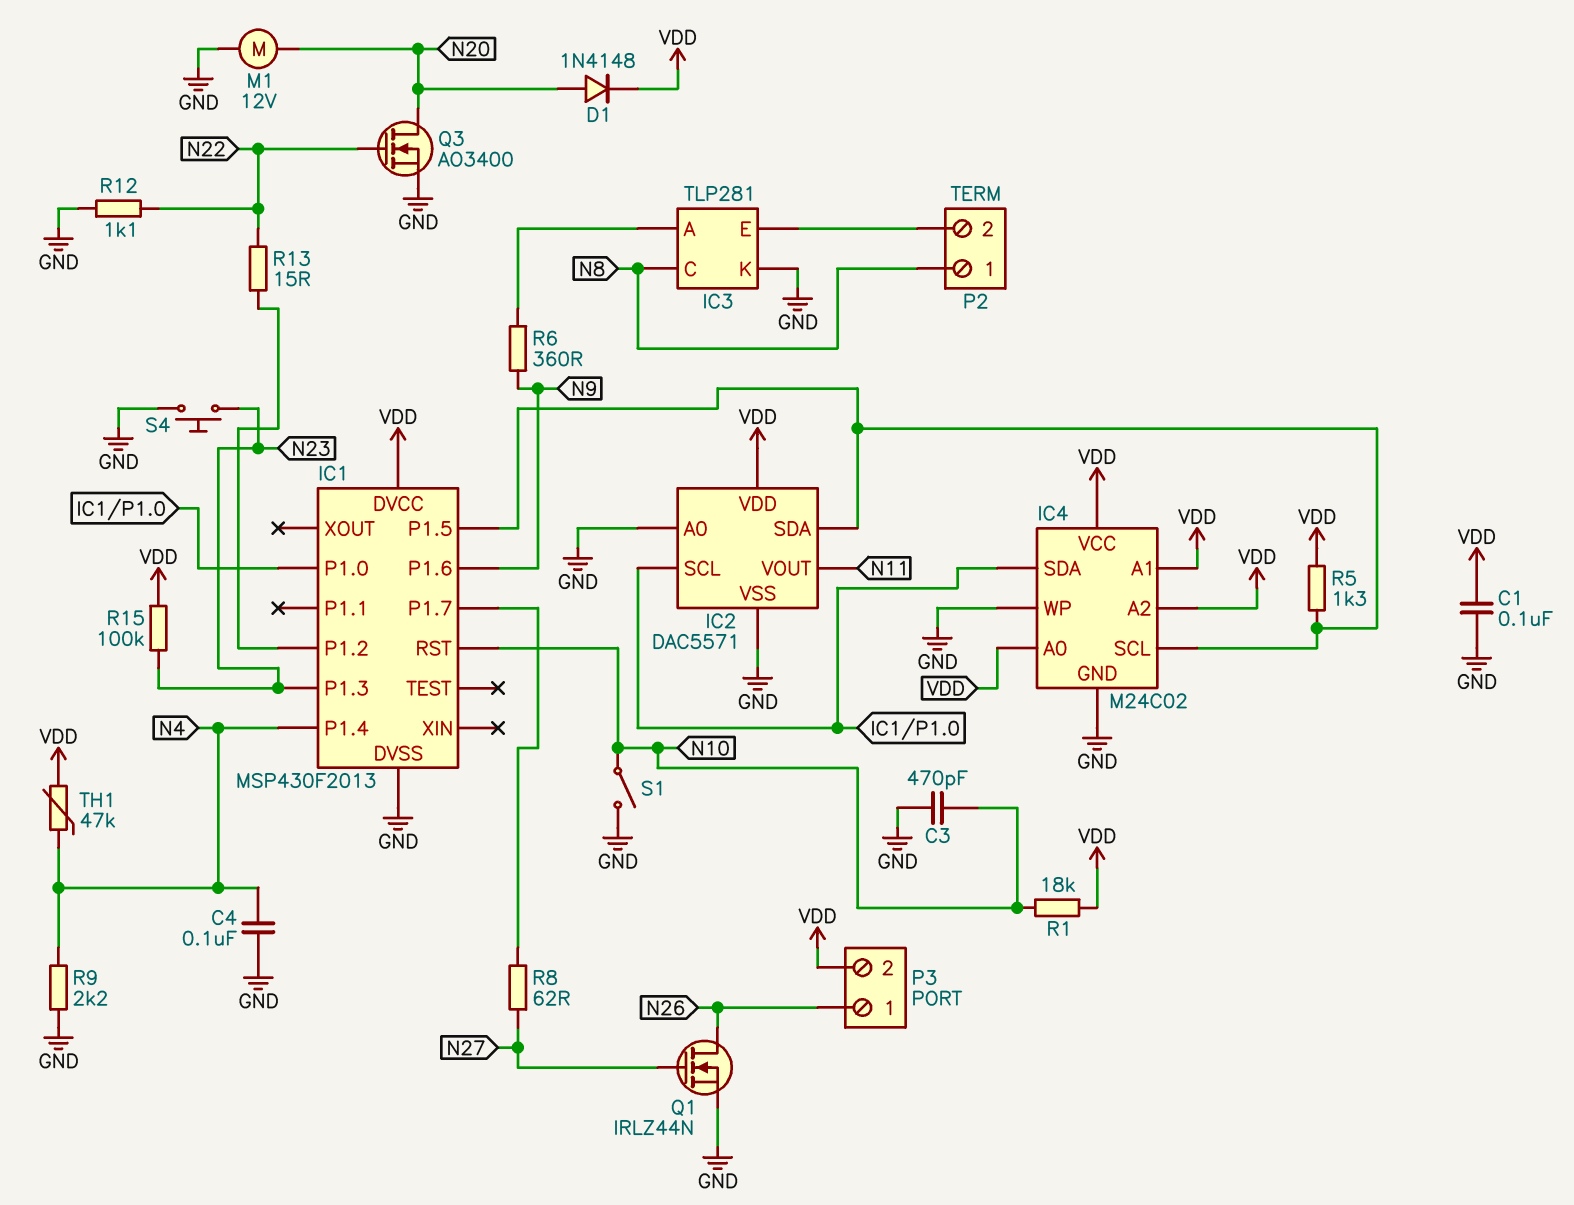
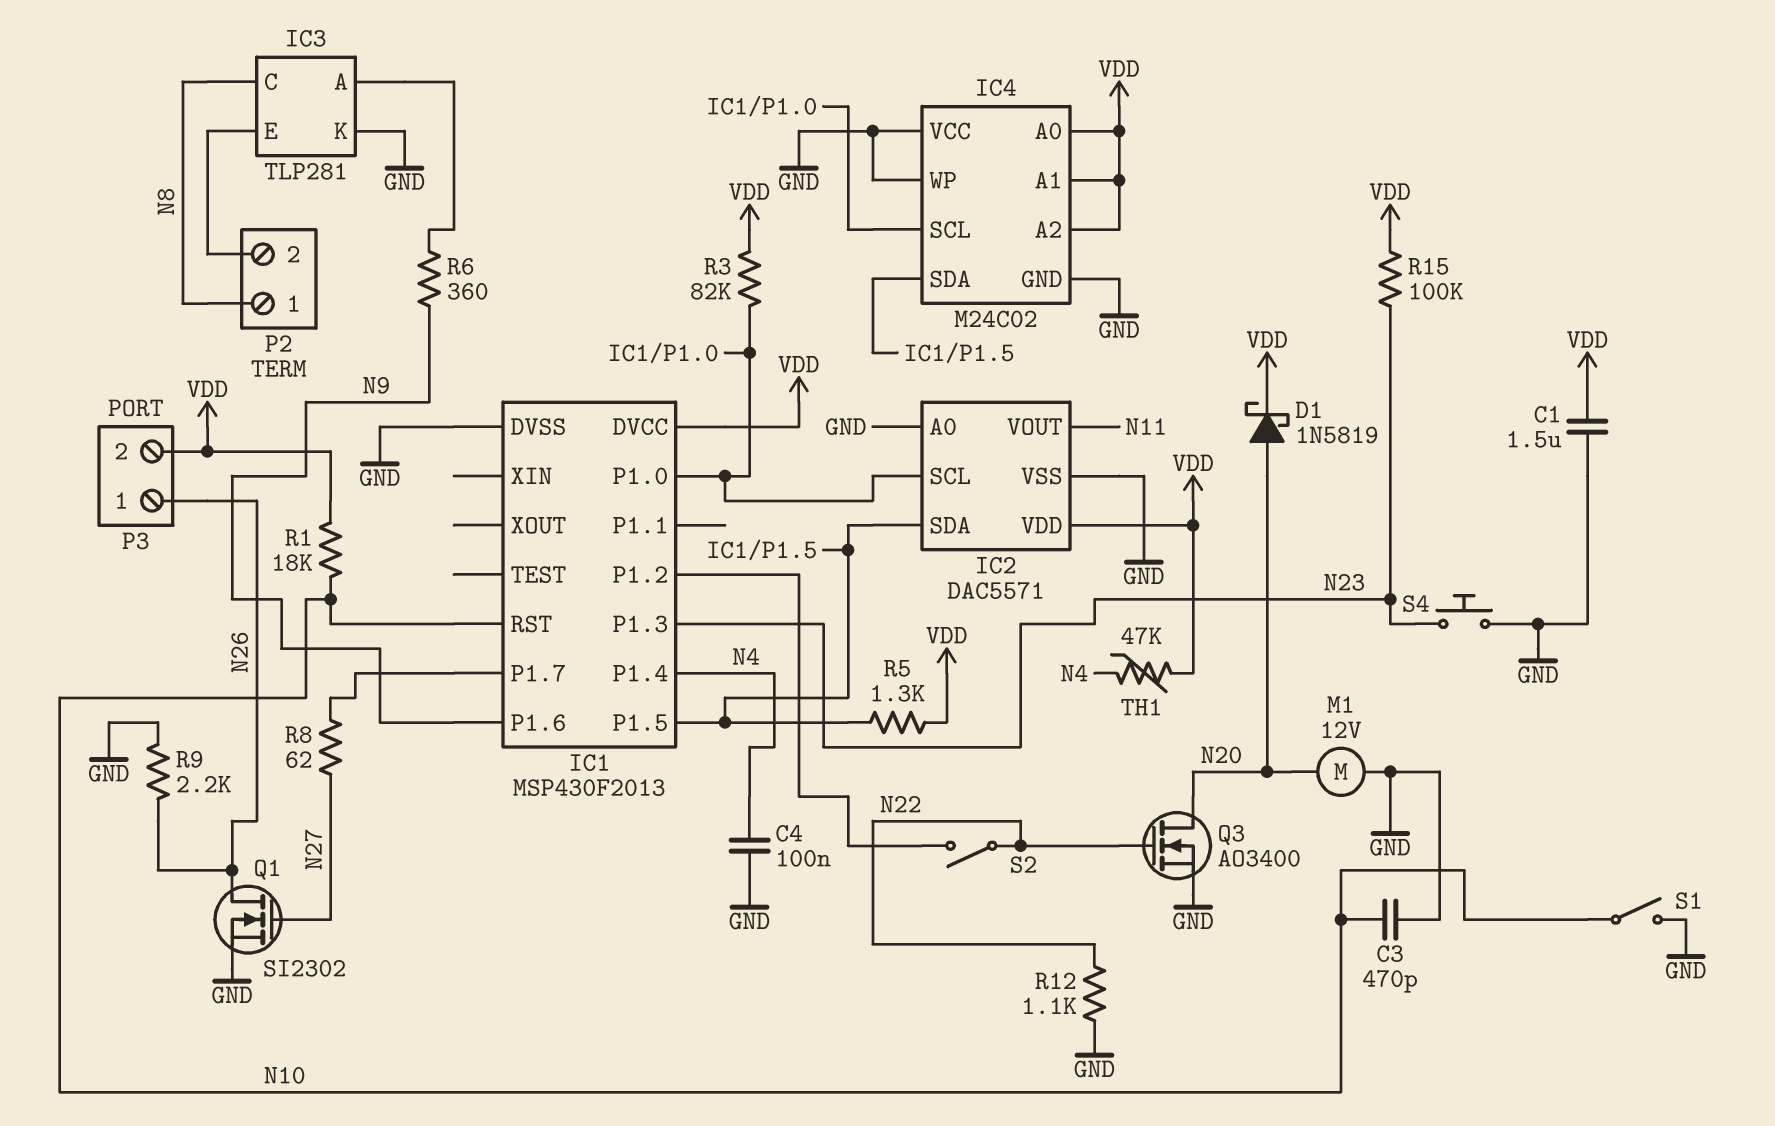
C1: 100nF (GND, VDD) -> 1.5uF (GND, VDD)
D1: diode 1N4148 (A N20, K VDD) -> schottky 1N5819 (A N20, K VDD)
IC4 pin SCL: IC1/P1.5 -> IC1/P1.0
IC4 pin SDA: IC1/P1.0 -> IC1/P1.5
IC4 pin VCC: VDD -> GND
Q1: NMOS IRLZ44N (G N27, D N26, S GND) -> NMOS SI2302 (G N27, D N26, S GND)
R3: none -> 82k (IC1/P1.0, VDD)
R9: 2.2k (GND, N4) -> 2.2k (GND, N26)
R13: 15 (IC1/P1.2, N22) -> none
S2: none -> switch (IC1/P1.2, N22)

